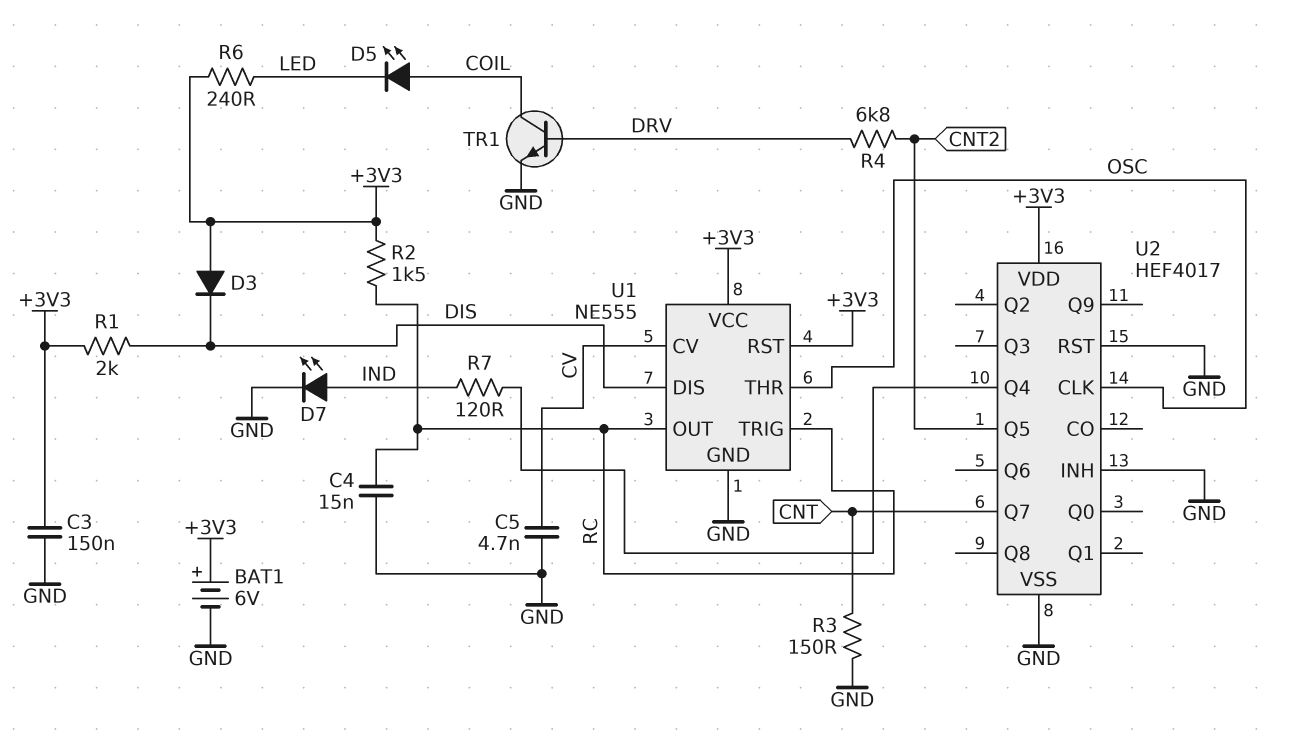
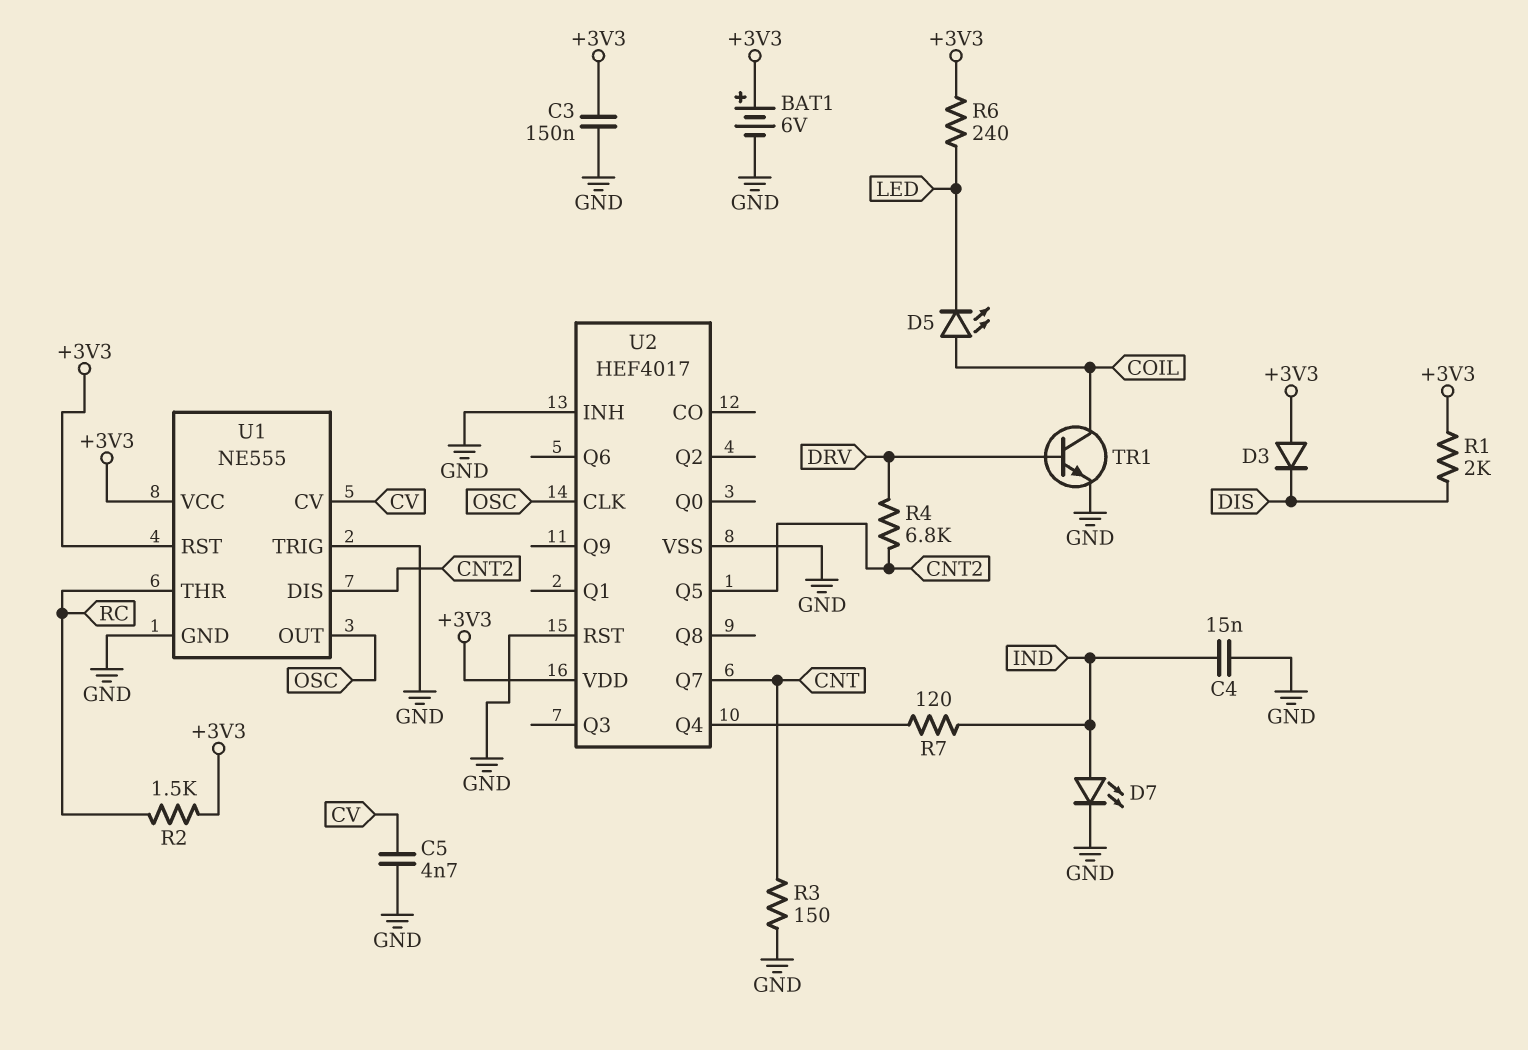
C4: 15nF (GND, RC) -> 15nF (GND, IND)
U1 pin DIS: DIS -> CNT2
U1 pin OUT: RC -> OSC
U1 pin THR: OSC -> RC
U1 pin TRIG: RC -> GND

